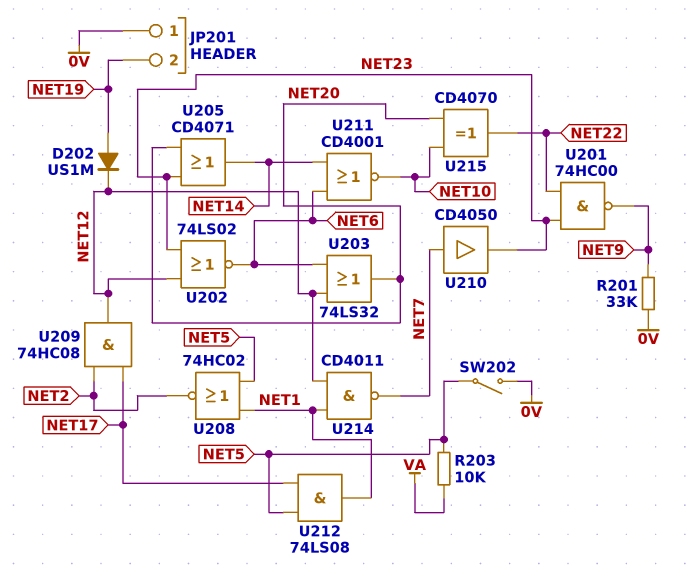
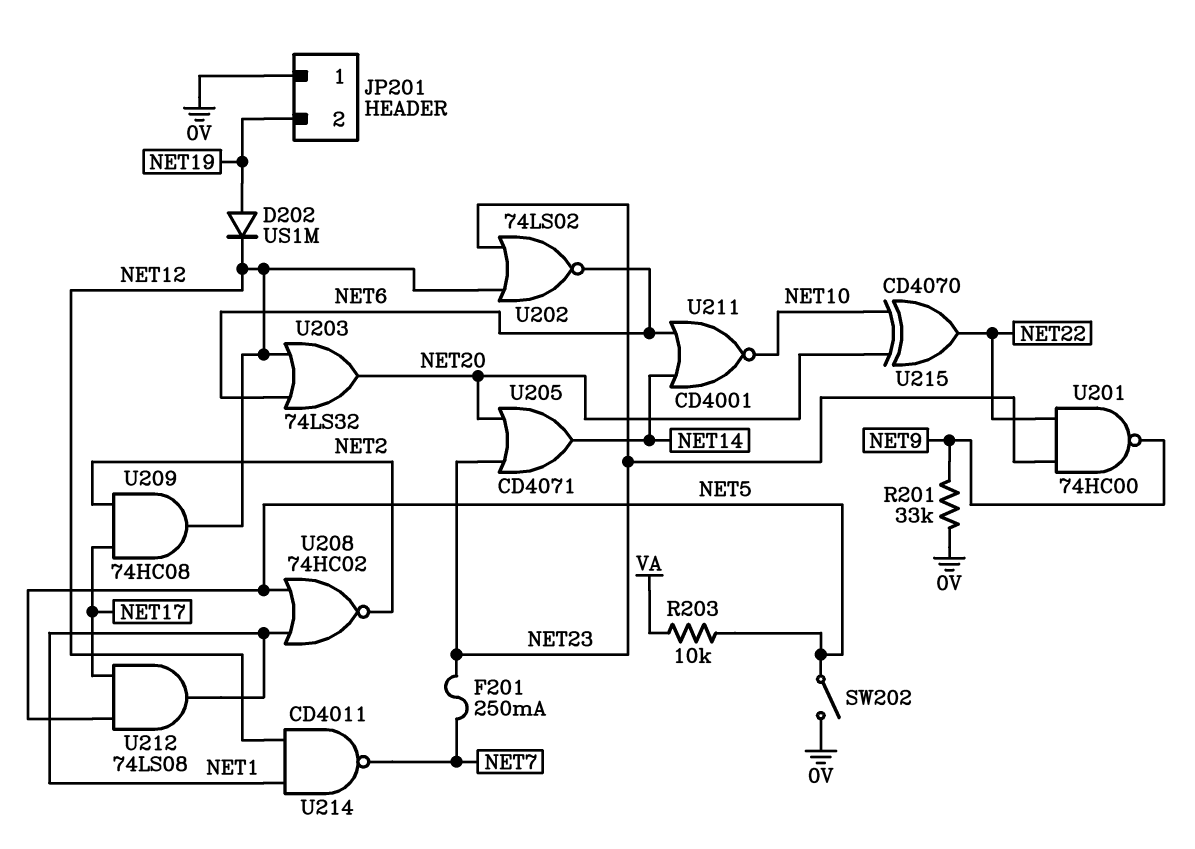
F201: none -> 250mA (NET7, NET23)
U210: buffer CD4050 (in NET7, out NET23) -> none

